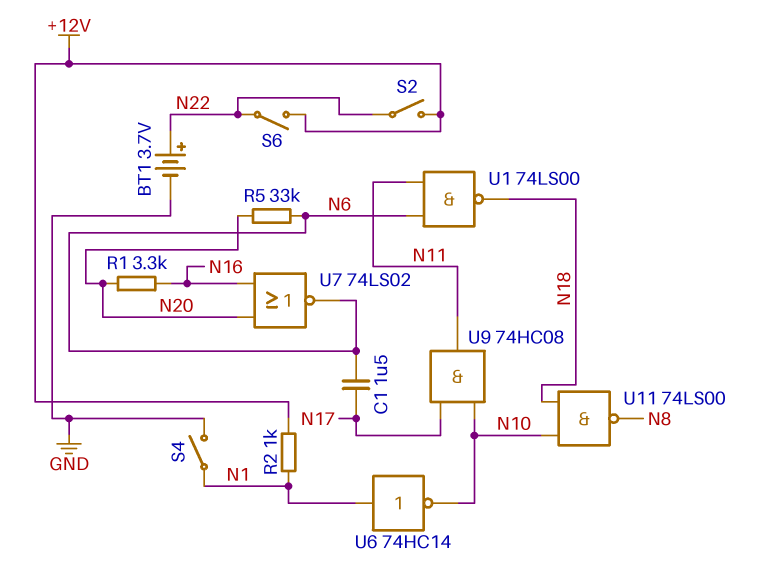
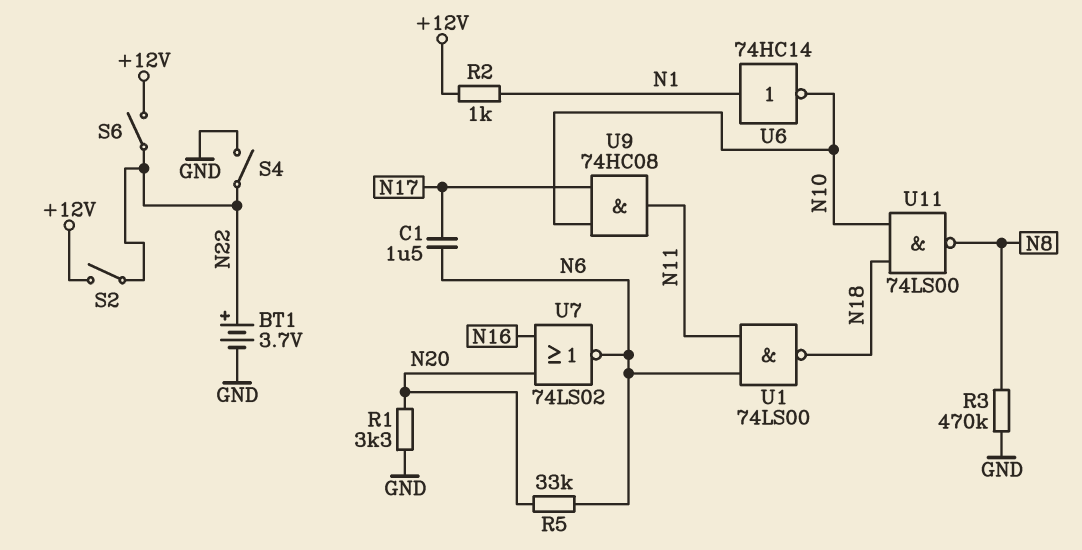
R1: 3.3k (N16, N20) -> 3.3k (GND, N20)
R3: none -> 470k (GND, N8)
S4: switch (GND, N1) -> switch (GND, N22)

